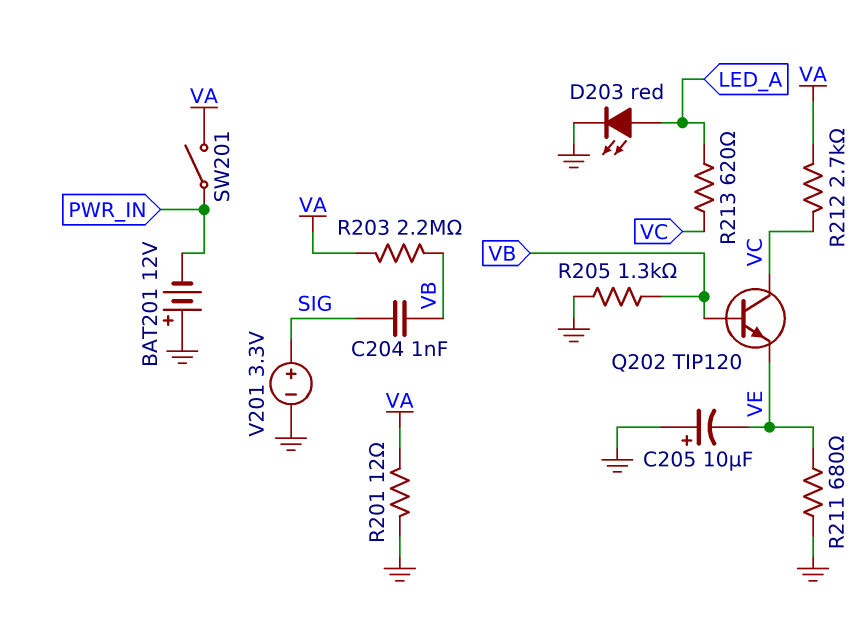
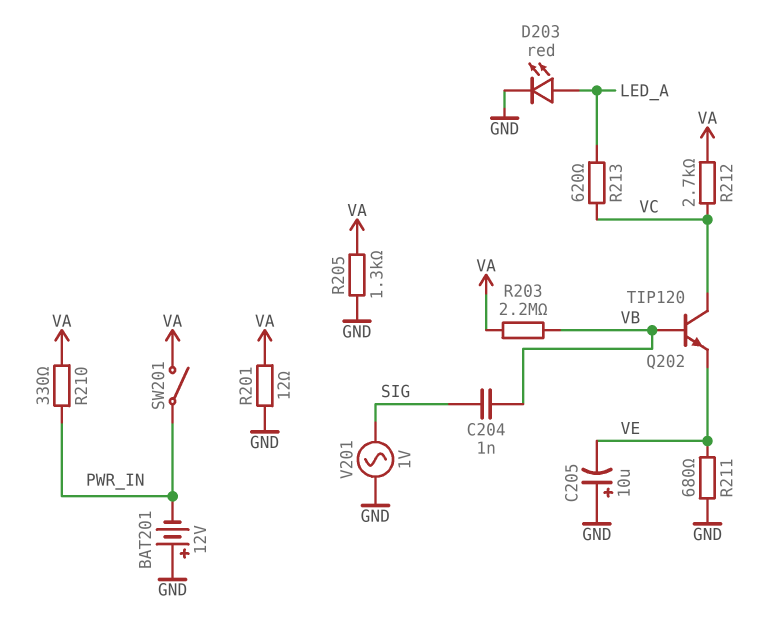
R205: 1.3k (GND, VB) -> 1.3k (GND, VA)
R210: none -> 330 (PWR_IN, VA)
V201: 3.3V (plus SIG, minus GND) -> AC 1V (GND, SIG)

